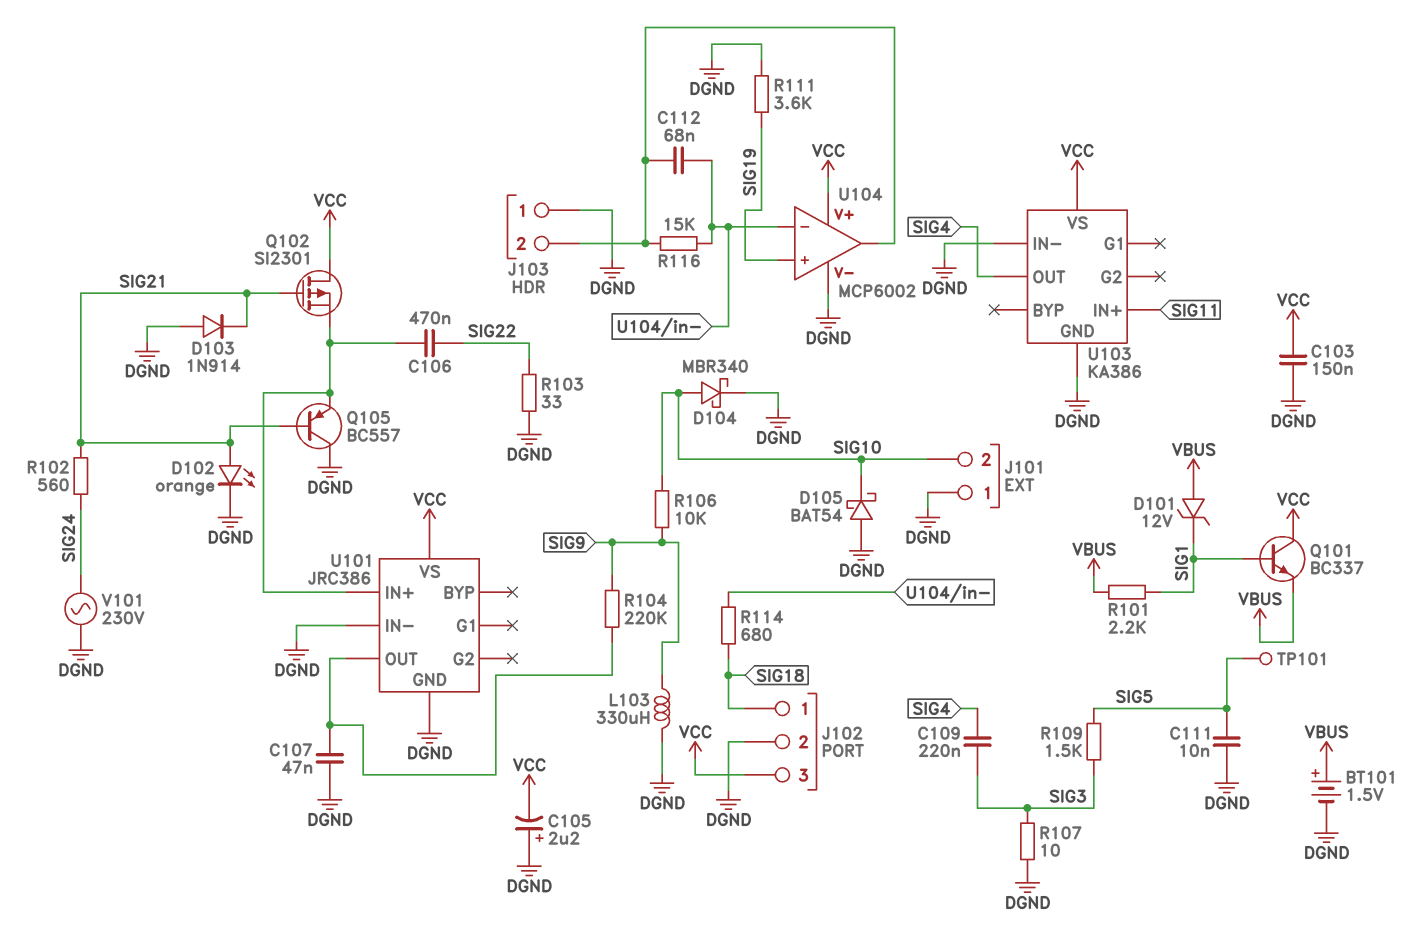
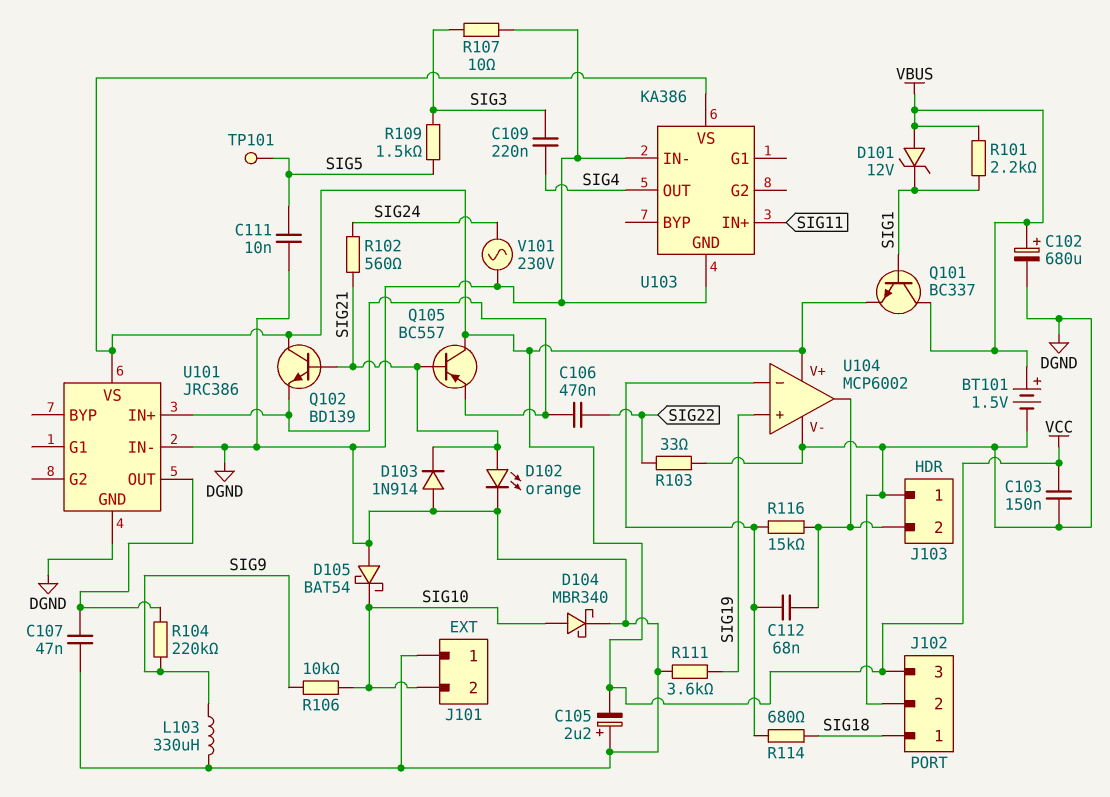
C102: none -> 680uF (plus VBUS, minus DGND)
Q101: NPN BC337 (B SIG1, C VCC, E VBUS) -> NPN BC337 (B SIG1, C VBUS, E VCC)
Q102: PMOS SI2301 (G SIG21, D VCC, S U101/IN+) -> NPN BD139 (B SIG21, C VCC, E U101/IN+)
Q105: PNP BC557 (B SIG21, C DGND, E U101/IN+) -> PNP BC557 (B SIG21, C VCC, E U101/IN+)

